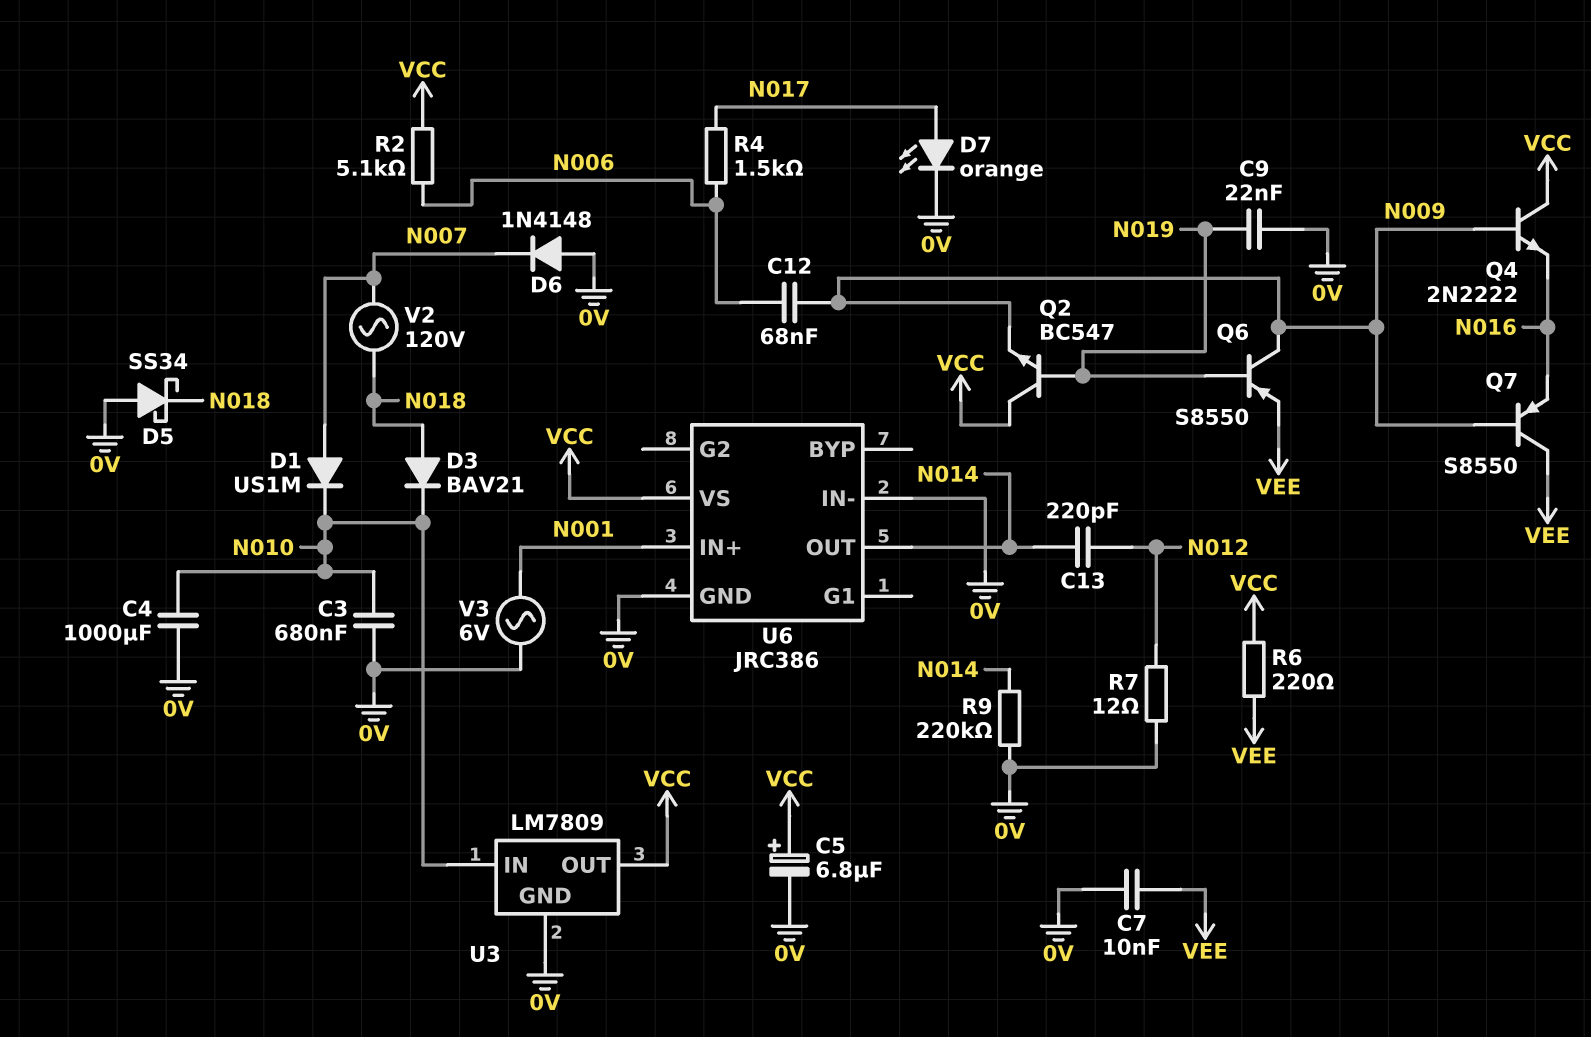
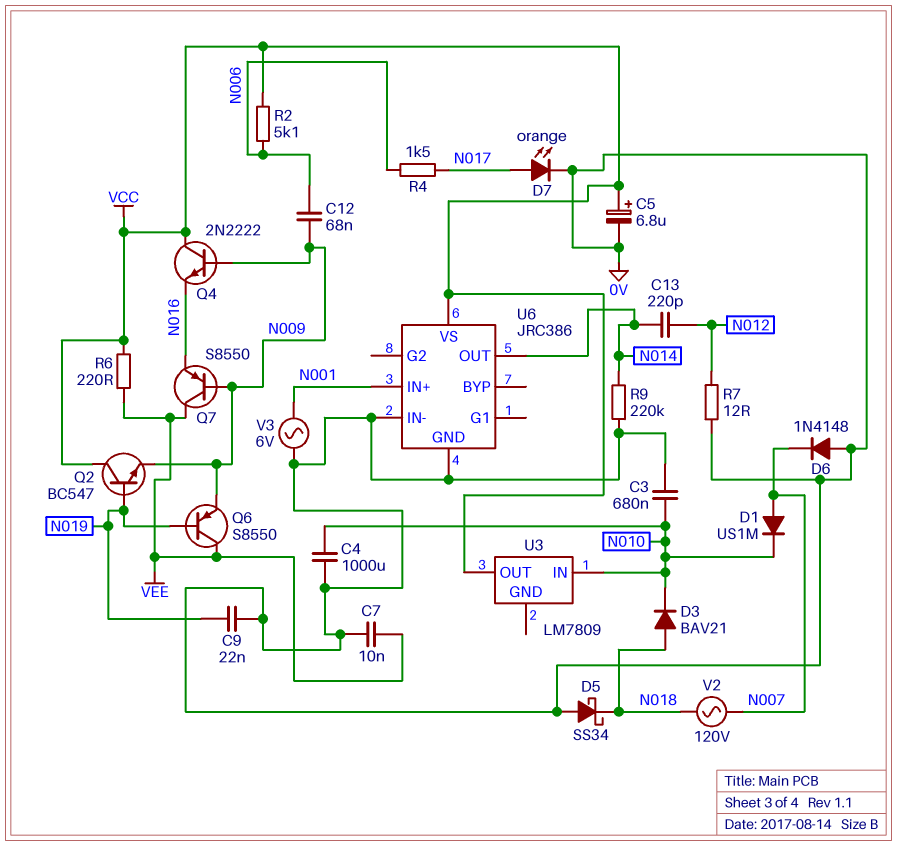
Q6: PNP S8550 (B N019, C N009, E VEE) -> PNP S8550 (B N019, C VEE, E N009)
U3 pin GND: 0V -> none

